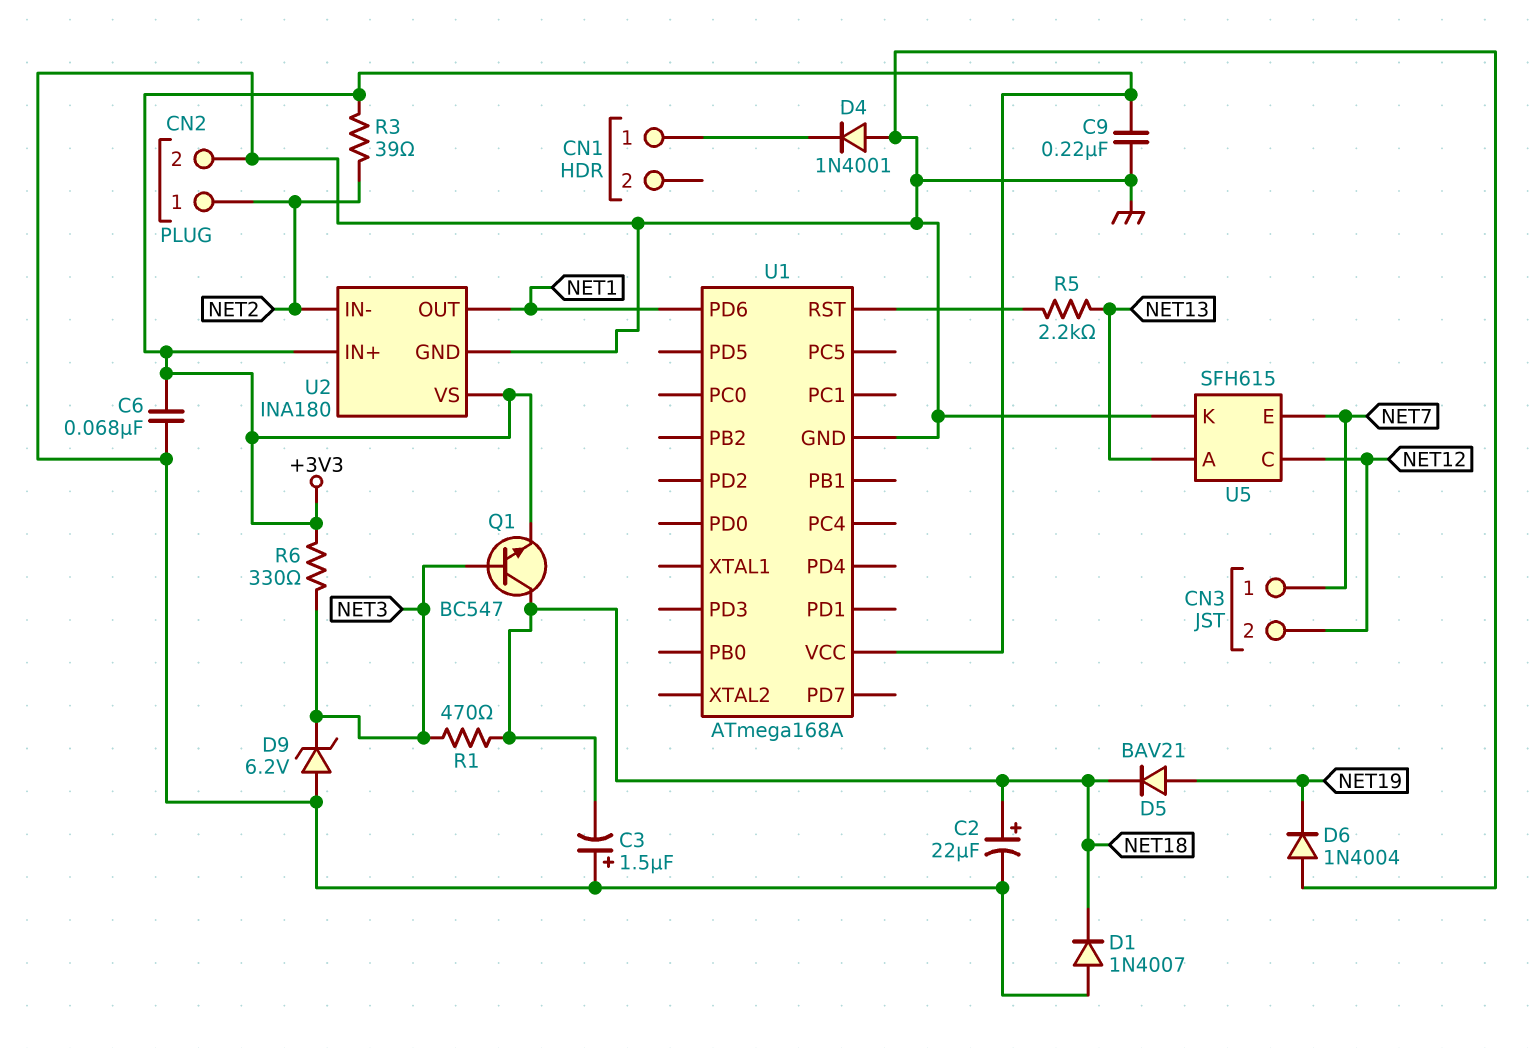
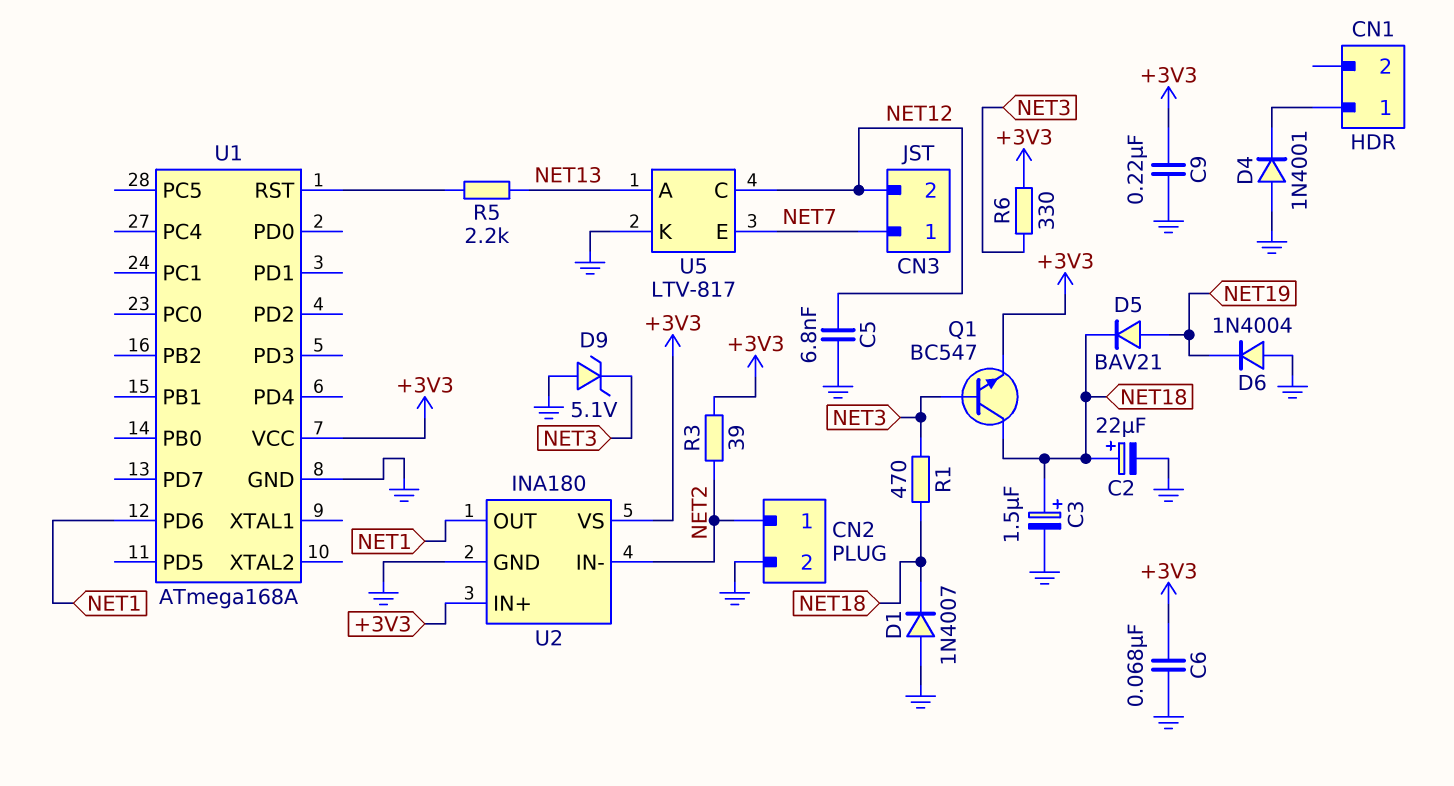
C3: 1.5uF (plus GND, minus NET18) -> 1.5uF (plus NET18, minus GND)
C5: none -> 6.8nF (GND, NET12)
D9: zener 6.2V (A GND, K NET3) -> zener 5.1V (A GND, K NET3)
U5: SFH615 -> LTV-817

